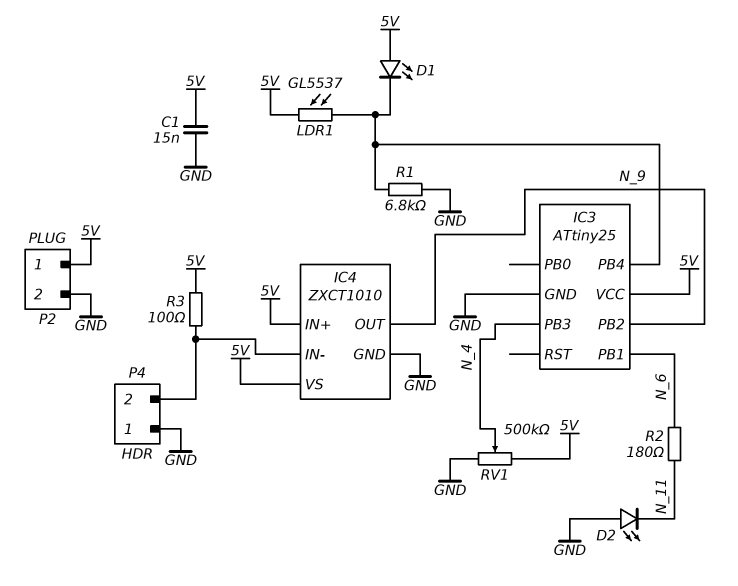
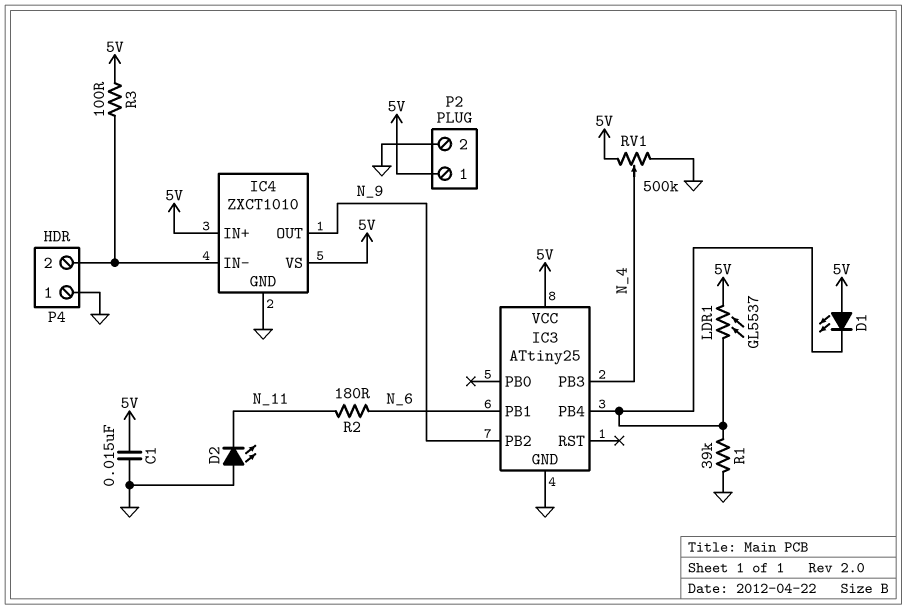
R1: 6.8k (GND, IC3/PB4) -> 39k (GND, IC3/PB4)

